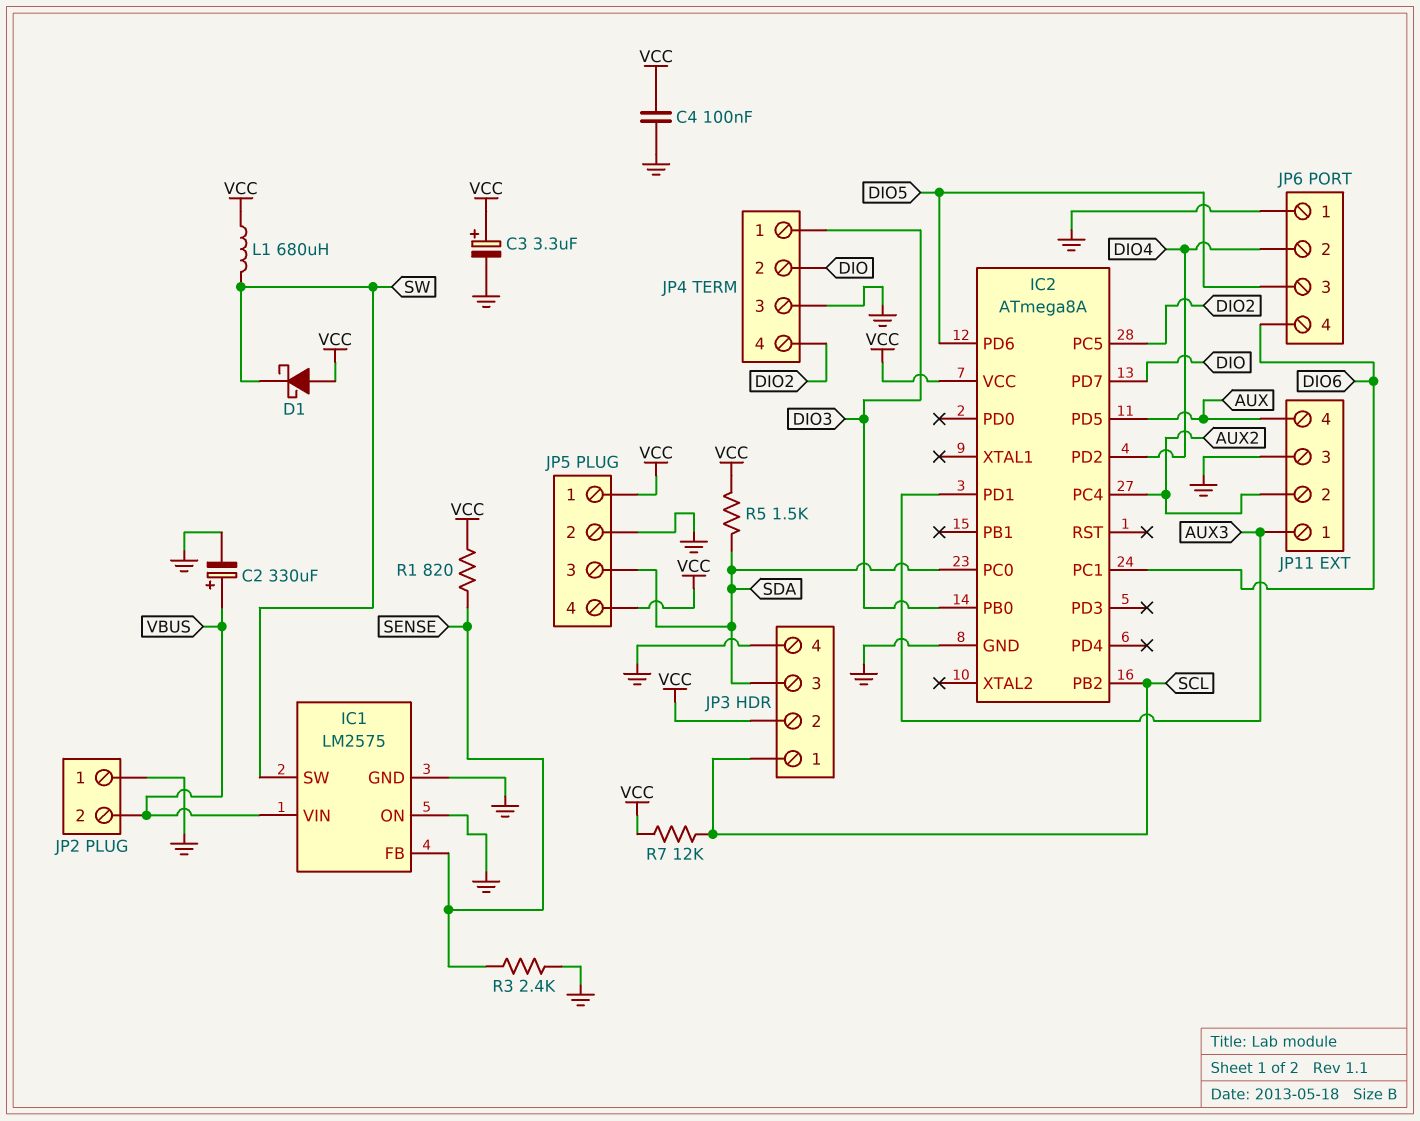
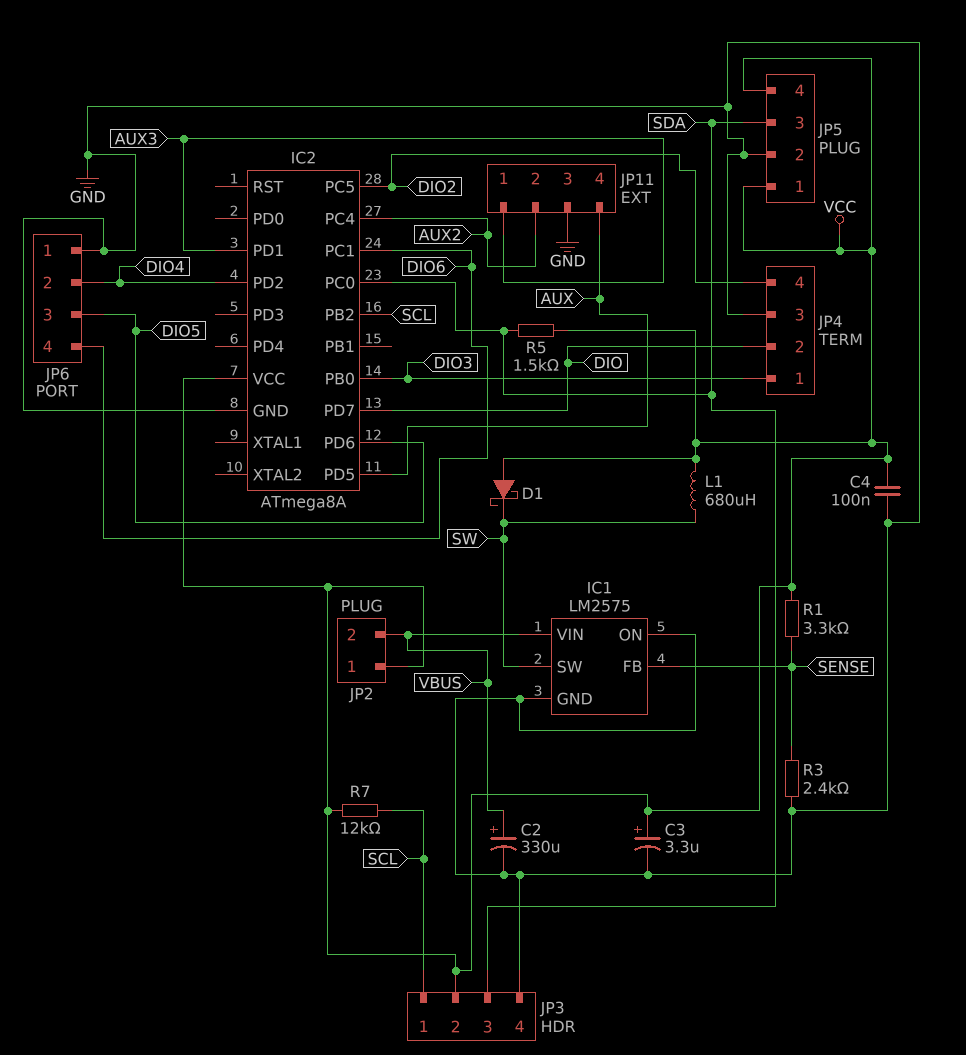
JP2 pin 1: GND -> VCC
R1: 820 (SENSE, VCC) -> 3.3k (SENSE, VCC)

